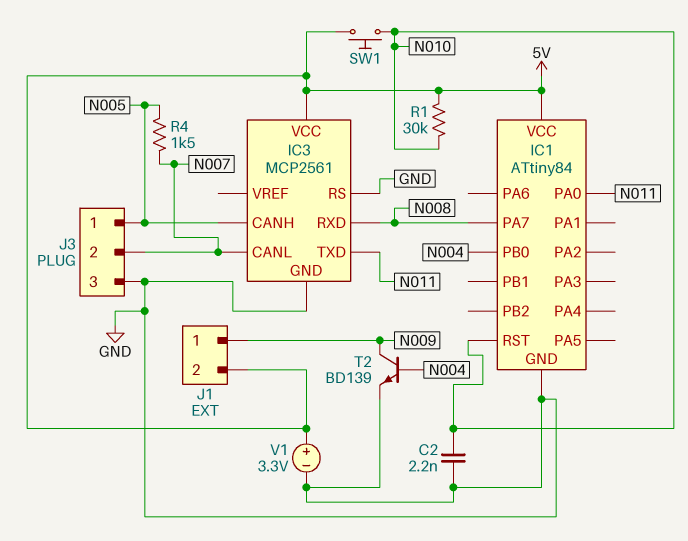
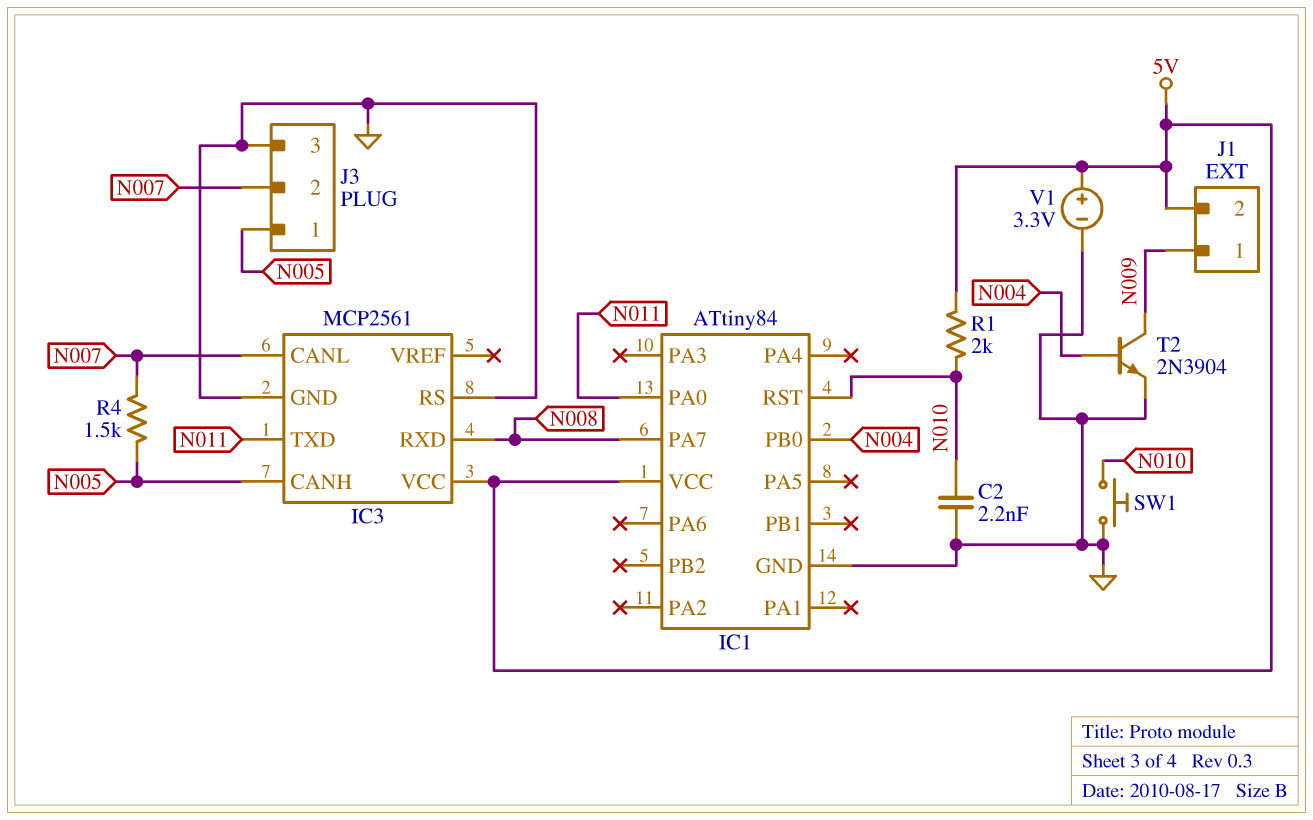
R1: 30k (5V, N010) -> 2k (5V, N010)
SW1: button (5V, N010) -> button (GND, N010)
T2: NPN BD139 (B N004, C N009, E GND) -> NPN 2N3904 (B N004, C N009, E GND)

